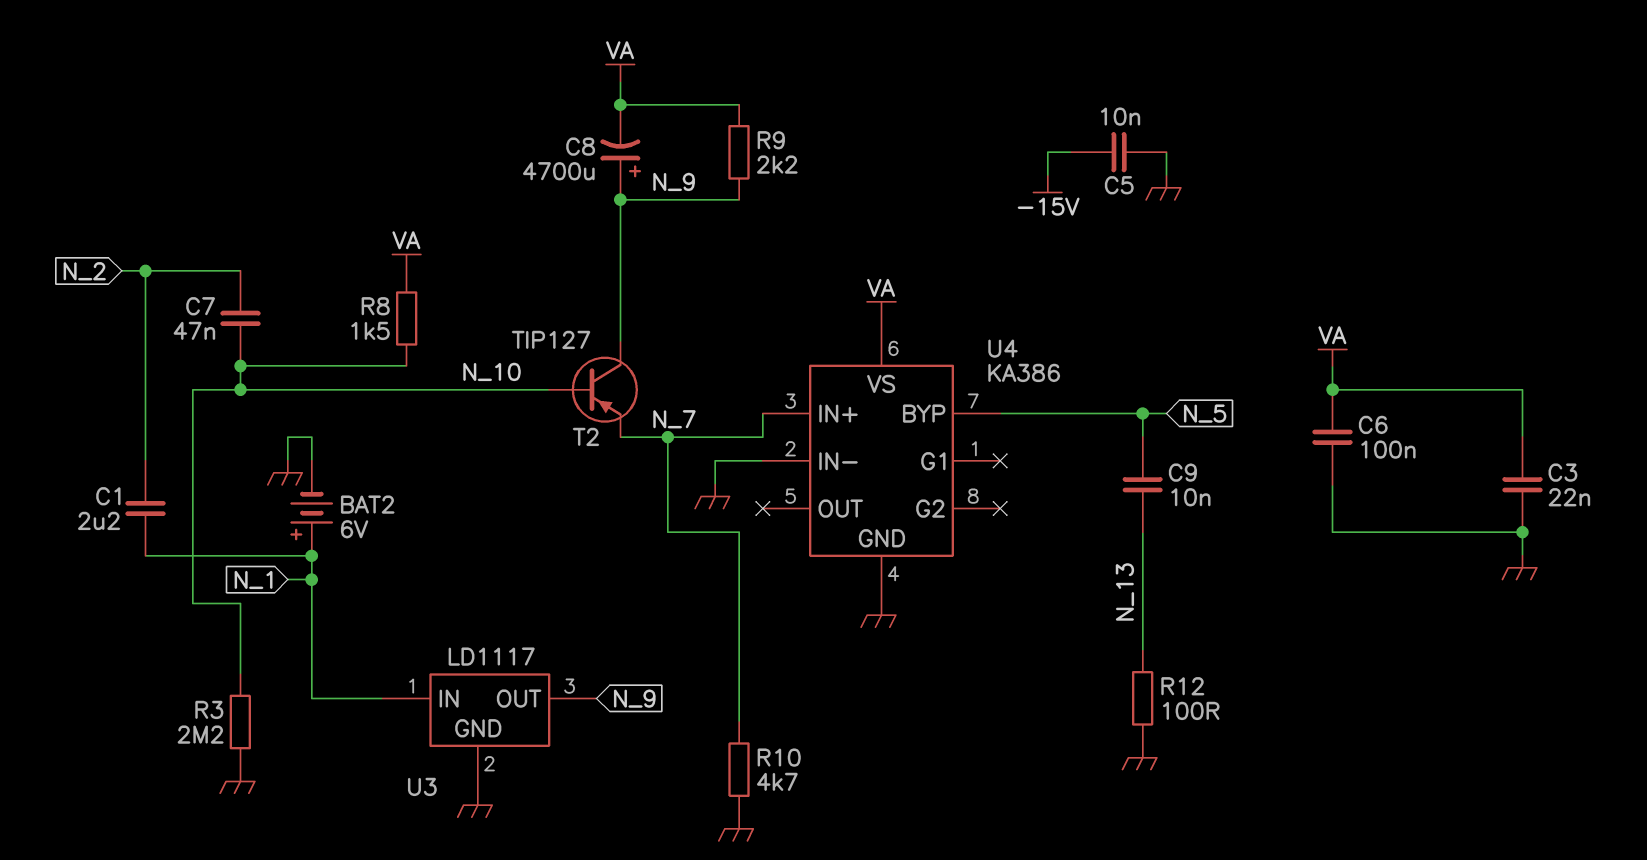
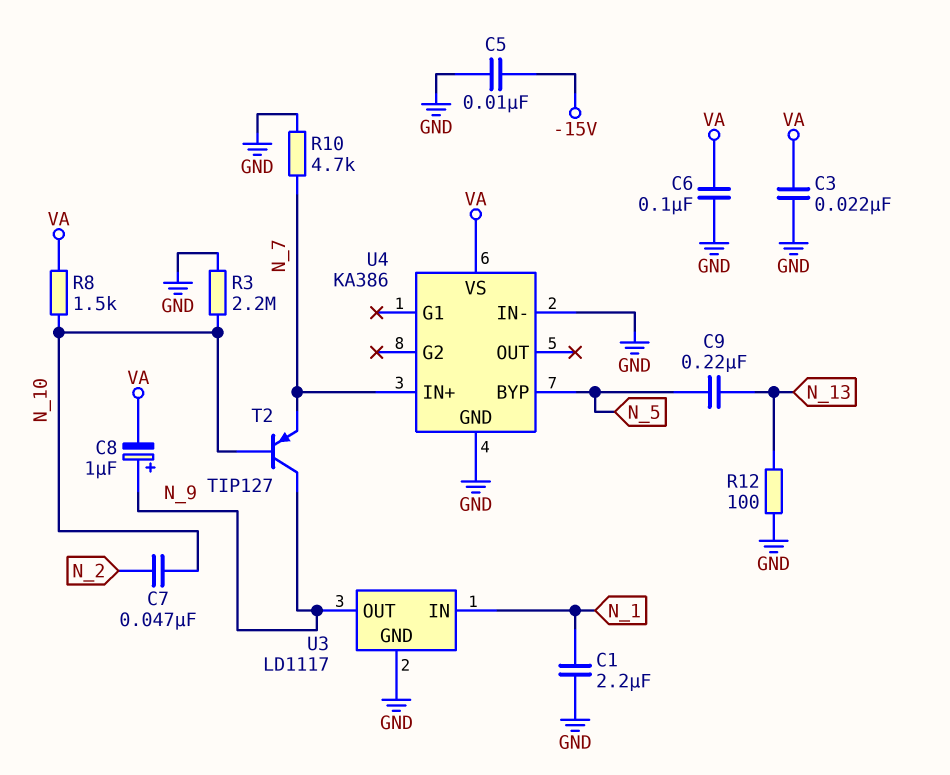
BAT2: 6V (plus N_1, minus GND) -> none
C1: 2.2uF (N_1, N_2) -> 2.2uF (GND, N_1)
C8: 4700uF (plus N_9, minus VA) -> 1uF (plus N_9, minus VA)
C9: 10nF (N_5, N_13) -> 220nF (N_5, N_13)
R9: 2.2k (N_9, VA) -> none

